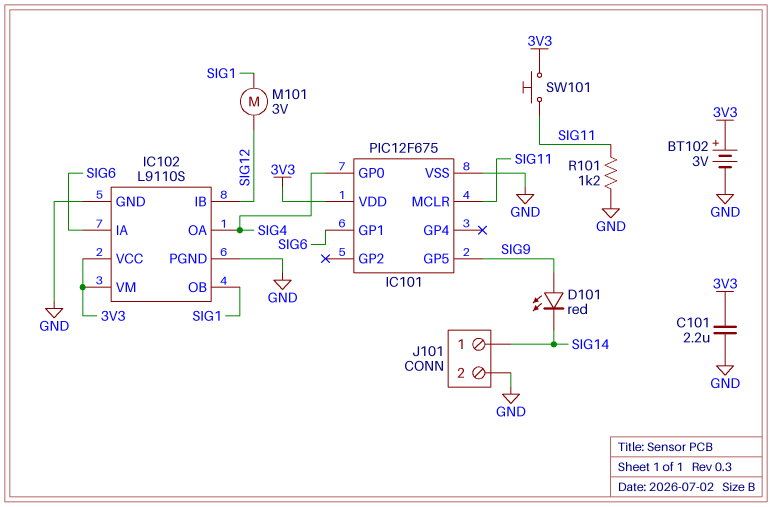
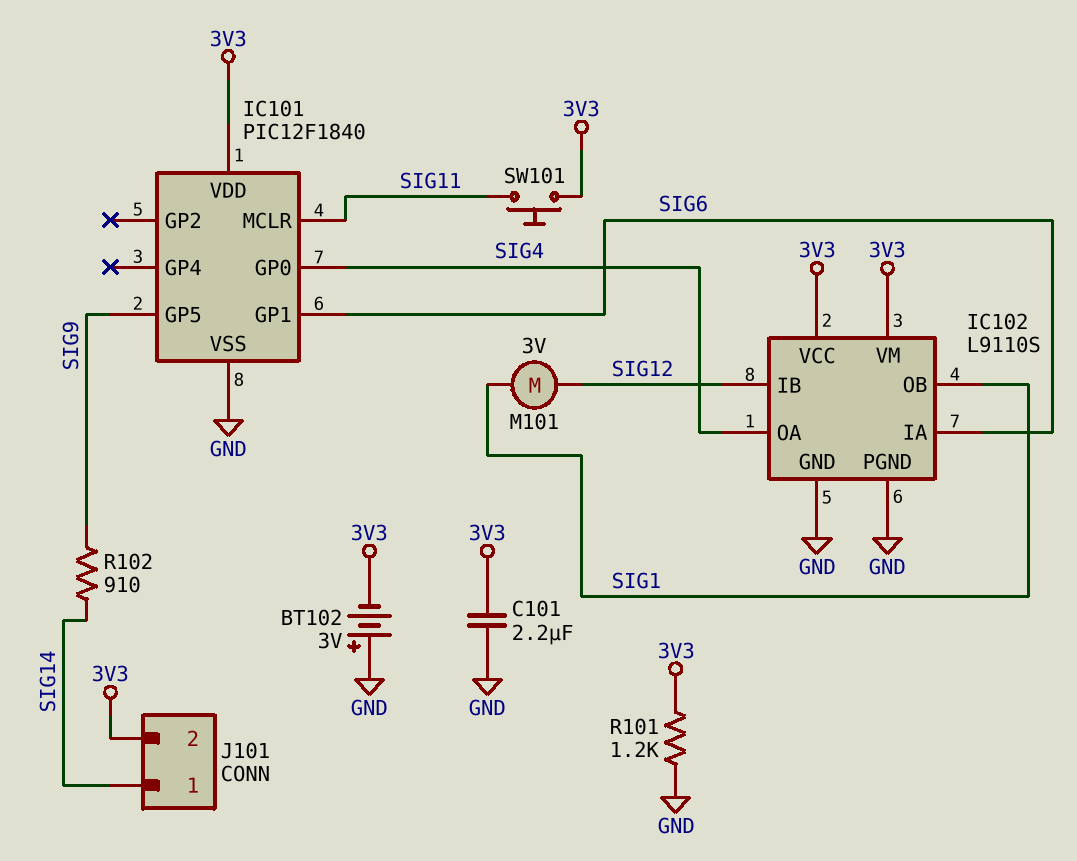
BT102: 3V (plus 3V3, minus GND) -> 3V (plus GND, minus 3V3)
D101: LED red (A SIG9, K SIG14) -> none
IC101: PIC12F675 -> PIC12F1840
J101 pin 2: GND -> 3V3
R101: 1.2k (GND, SIG11) -> 1.2k (3V3, GND)
R102: none -> 910 (SIG9, SIG14)

